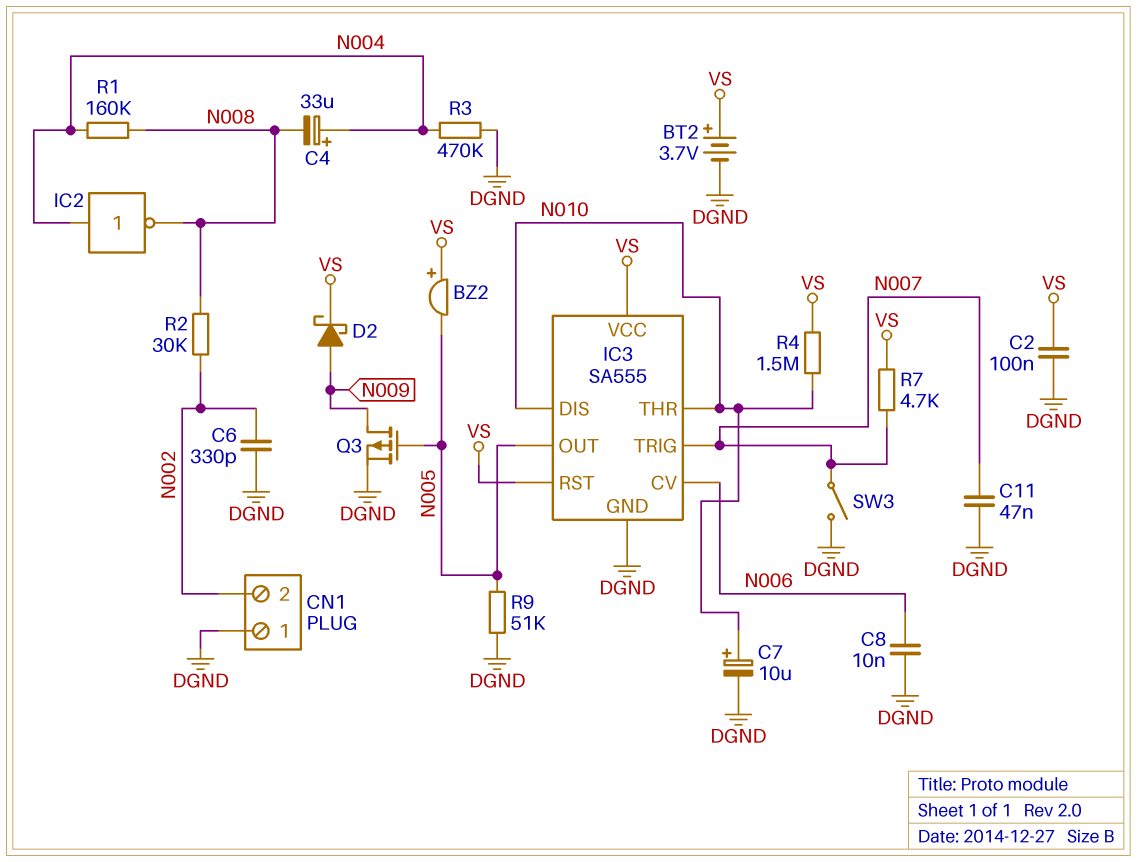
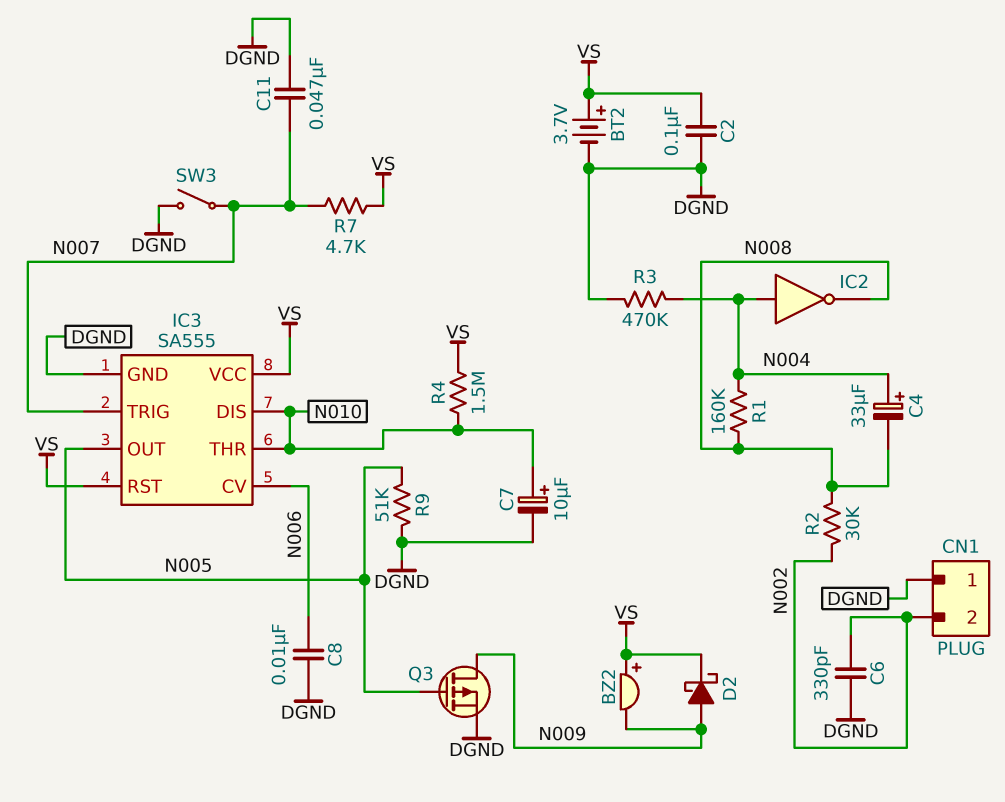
BZ2: buzzer (plus VS, minus N005) -> buzzer (plus VS, minus N009)

